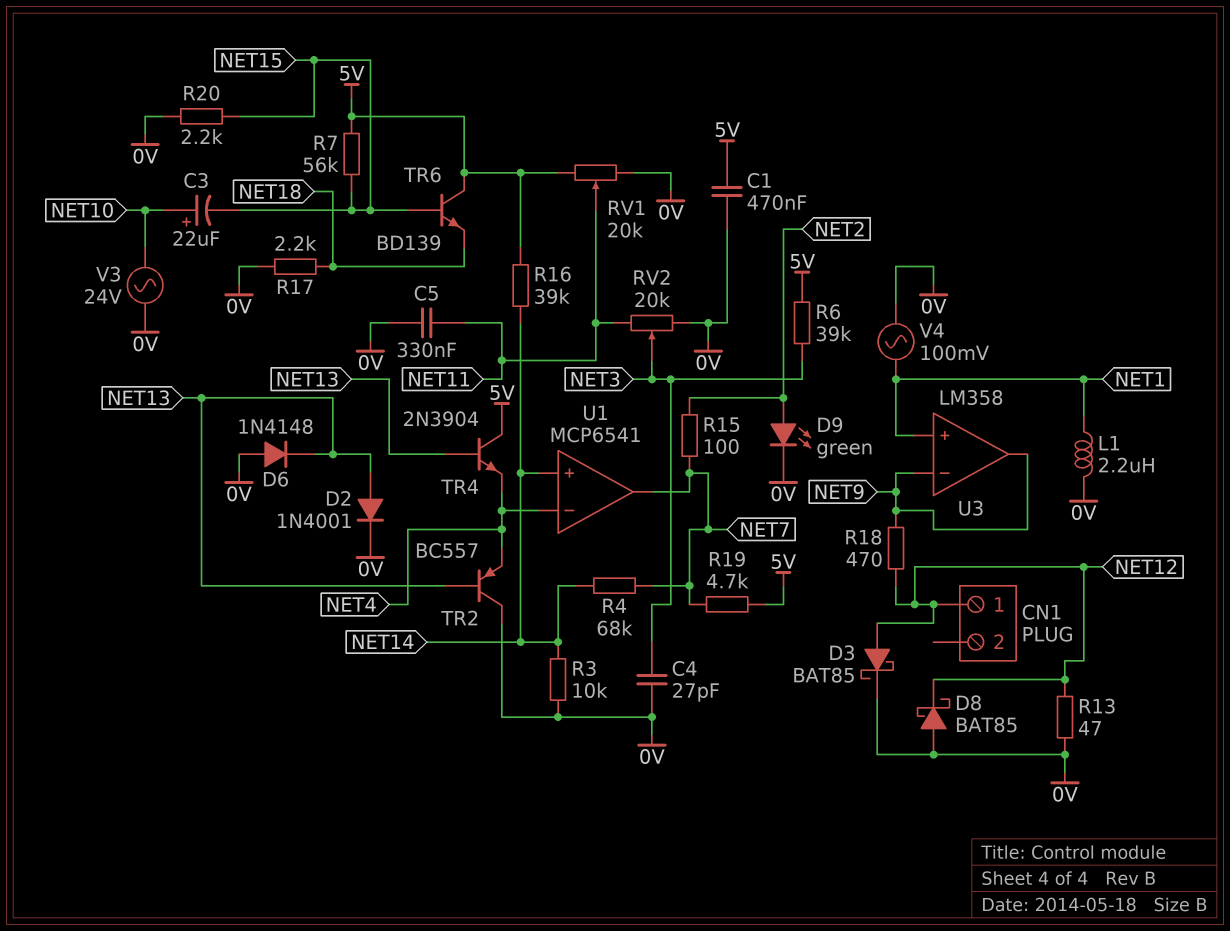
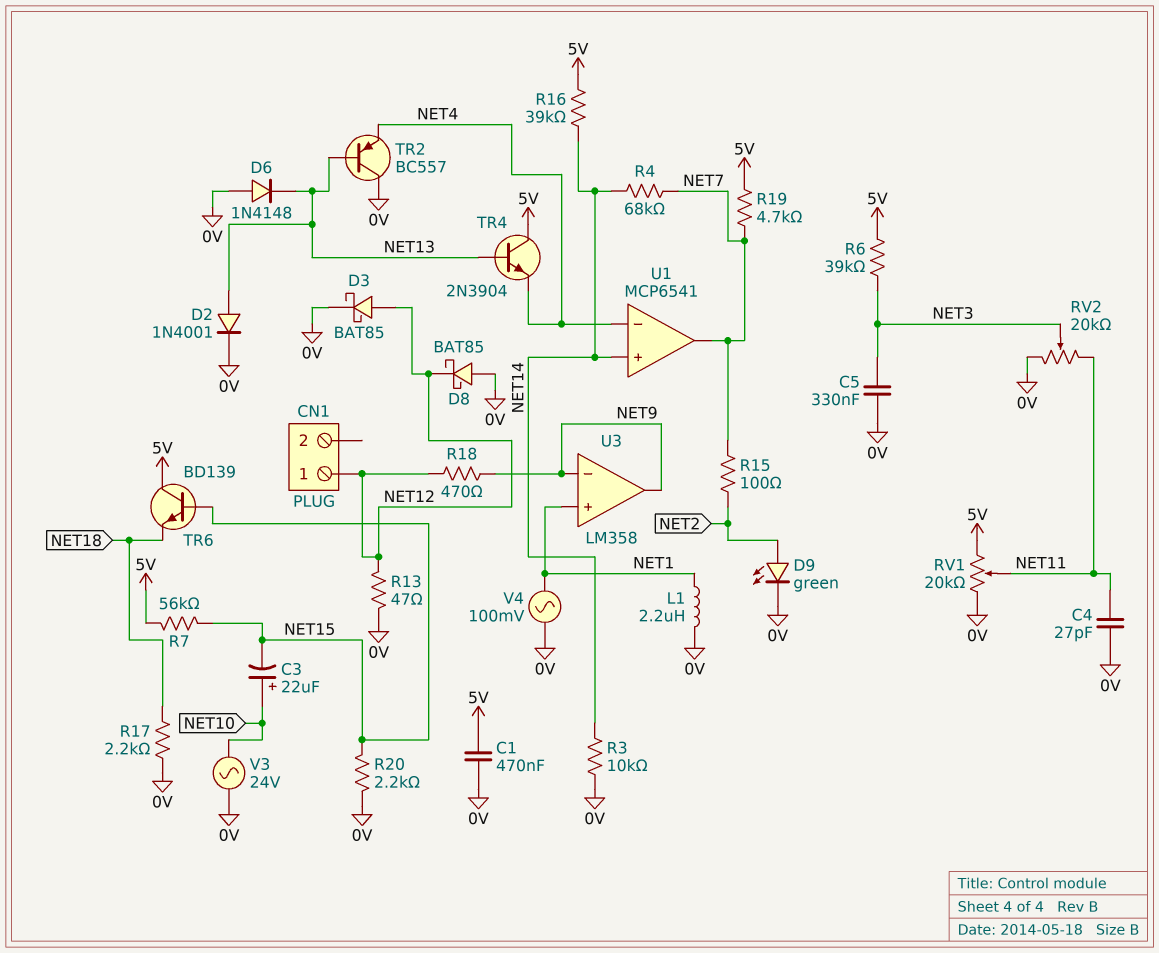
C4: 27pF (0V, NET3) -> 27pF (0V, NET11)
C5: 330nF (0V, NET11) -> 330nF (0V, NET3)

